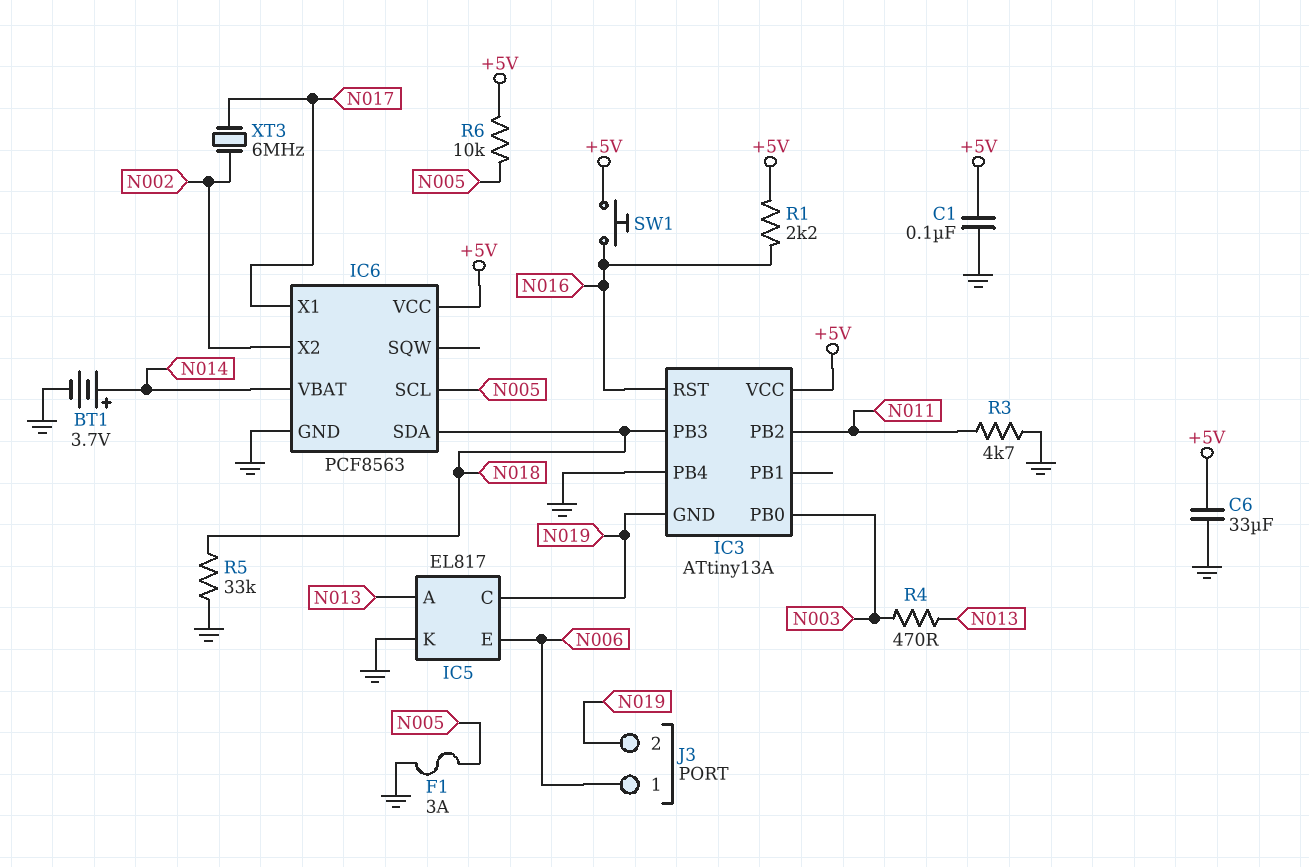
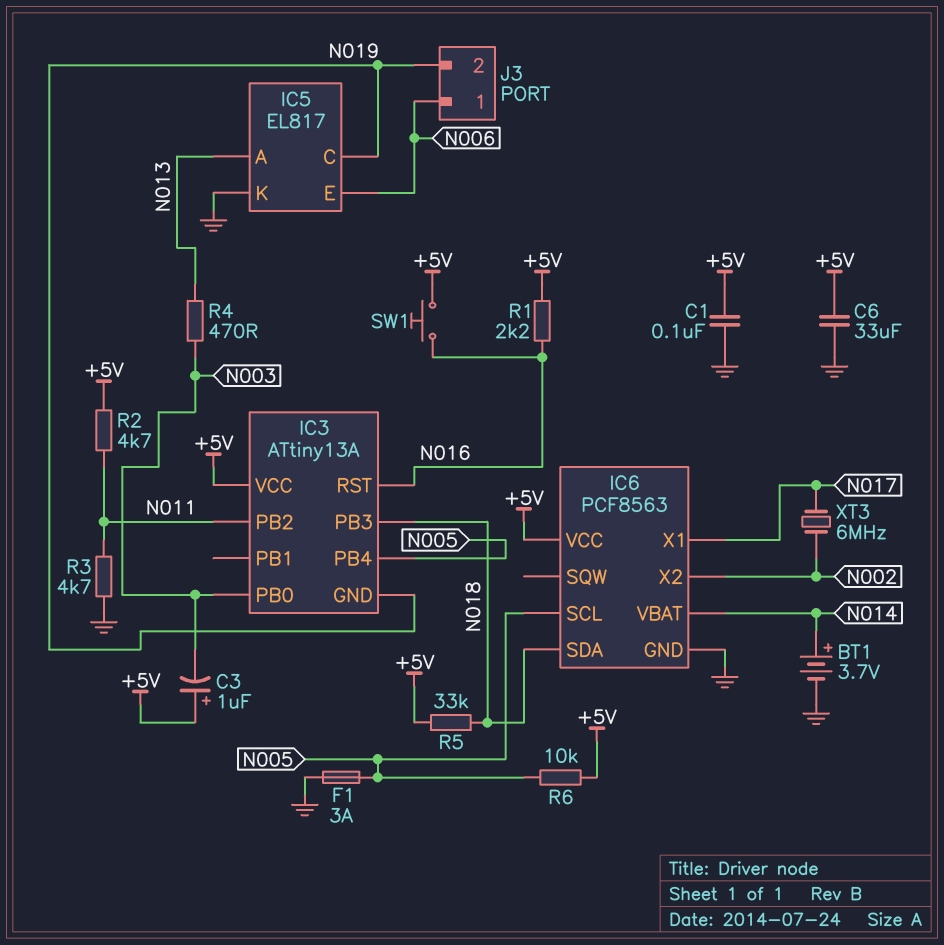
C3: none -> 1uF (plus +5V, minus N003)
IC3 pin PB4: GND -> N005
R2: none -> 4.7k (+5V, N011)
R5: 33k (GND, N018) -> 33k (+5V, N018)

